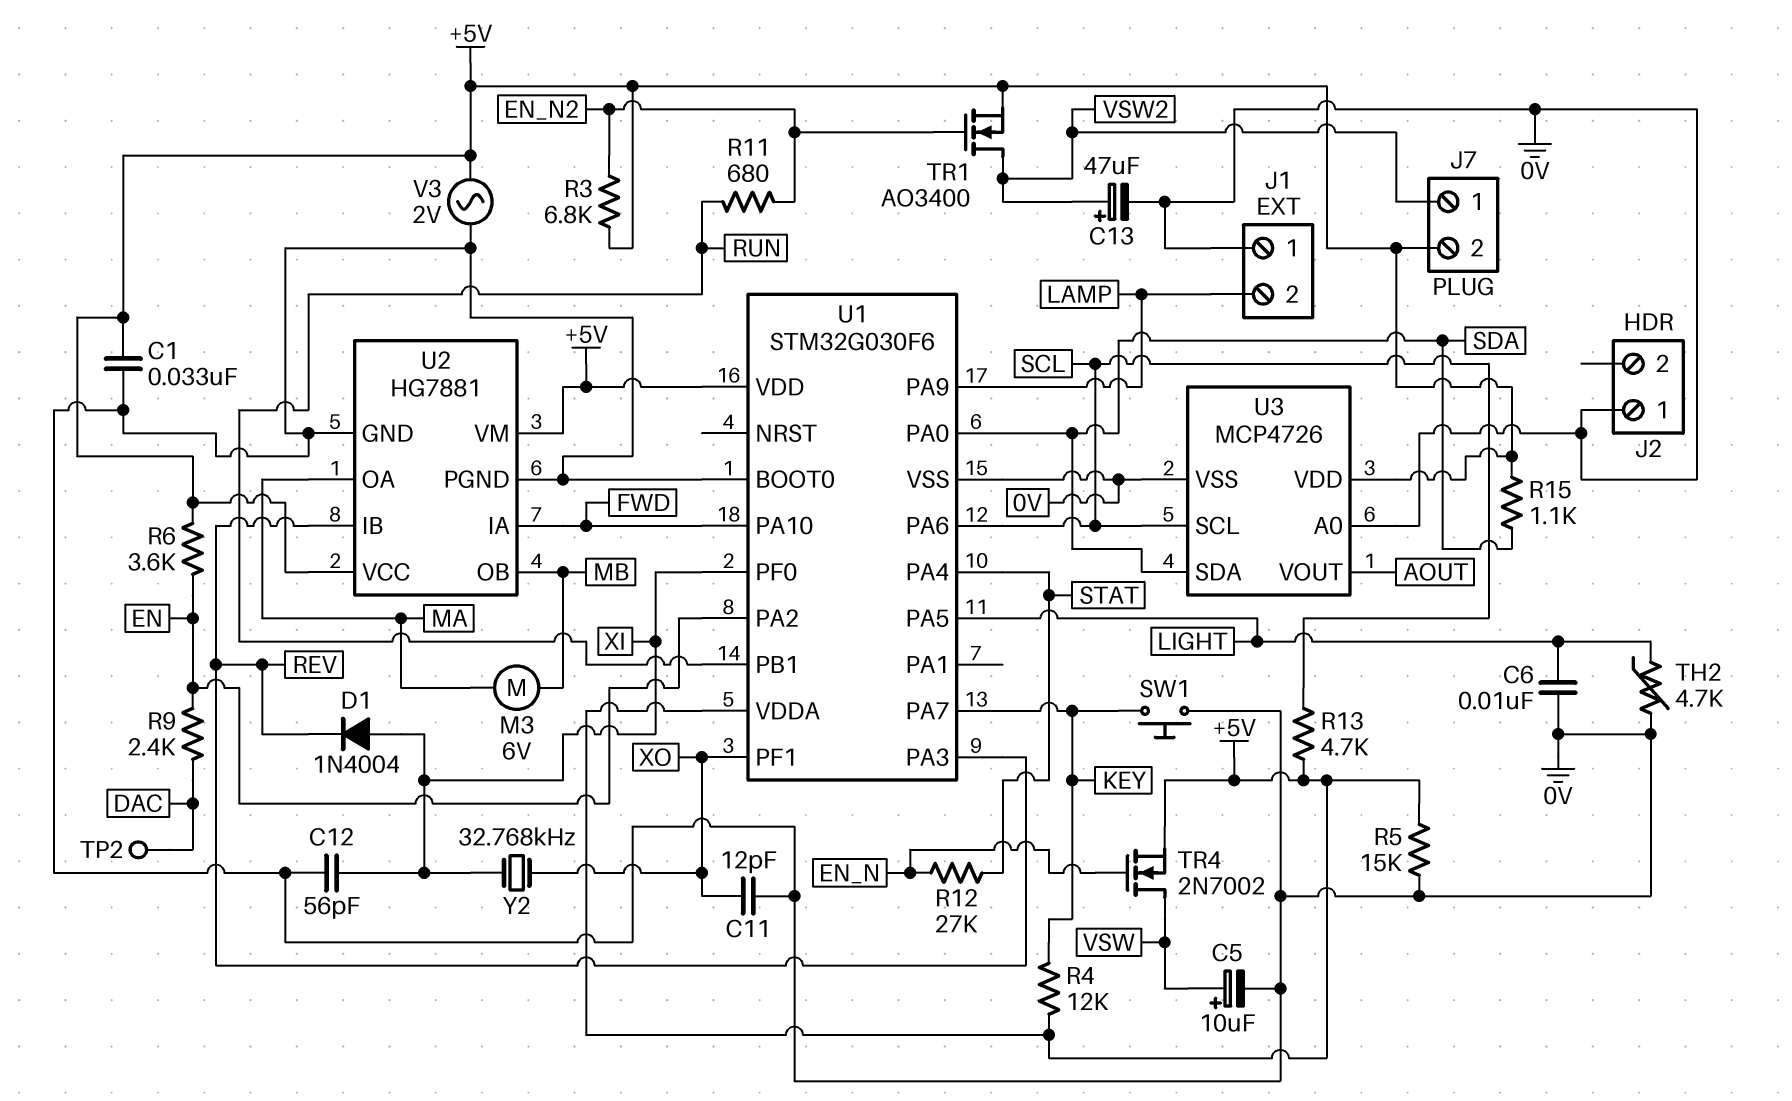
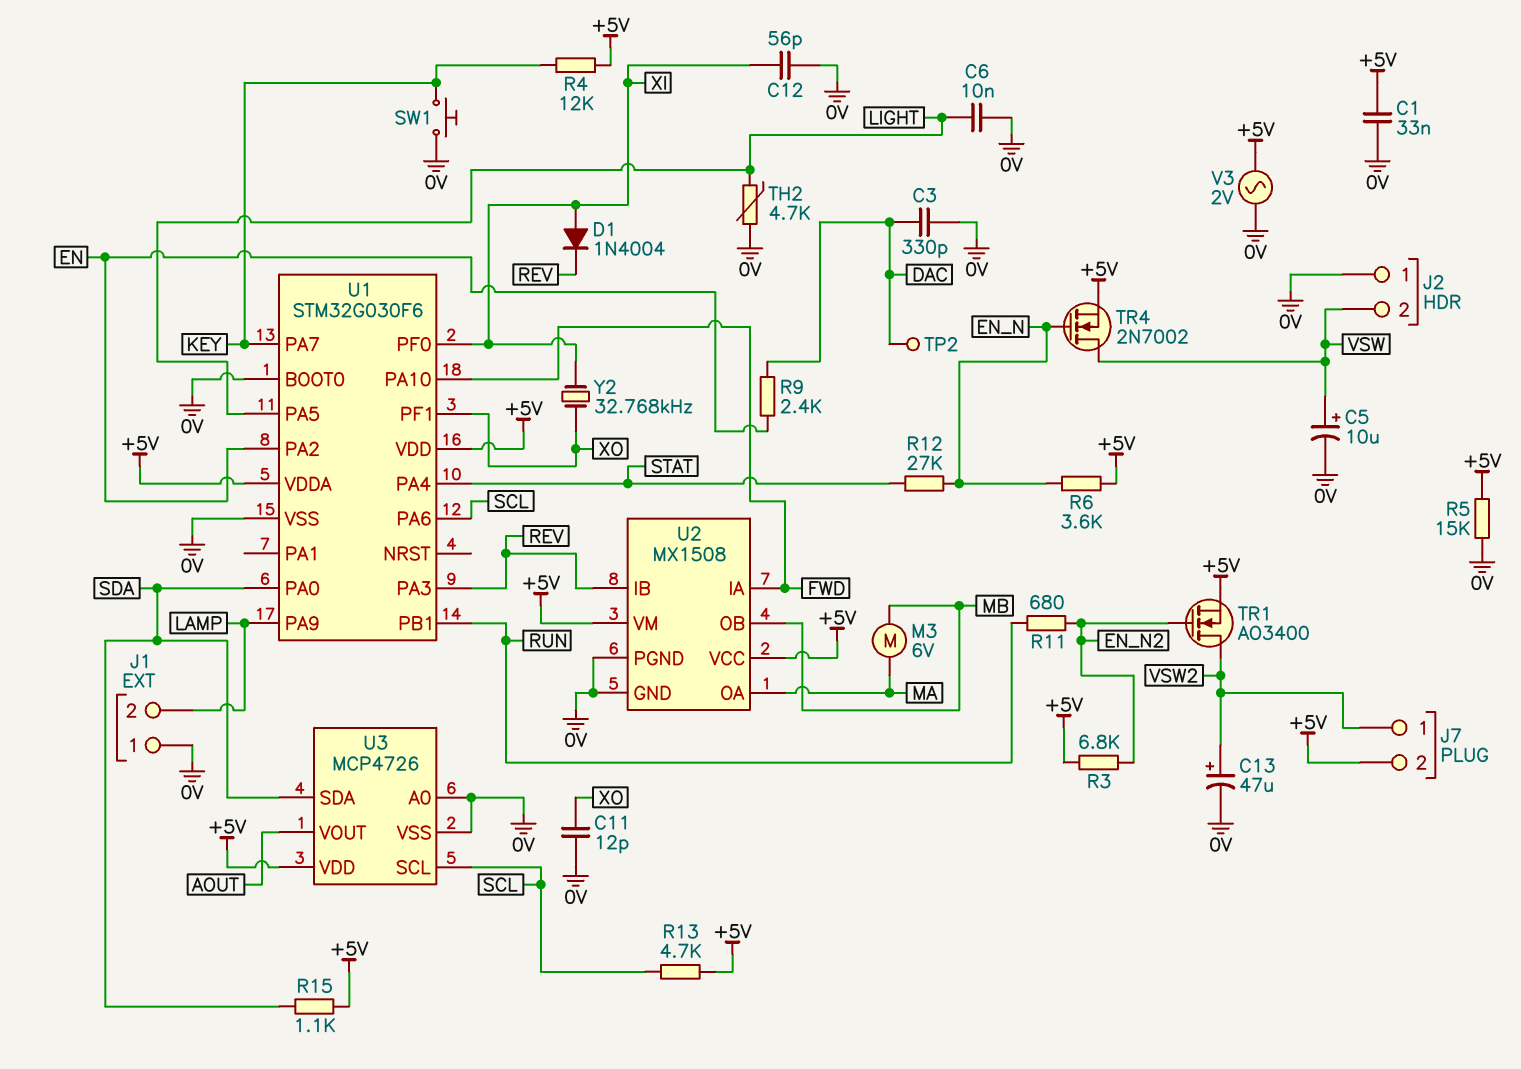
C3: none -> 330pF (0V, DAC)
J2 pin 2: none -> VSW
R6: 3.6k (+5V, EN) -> 3.6k (+5V, EN_N)
U2: HG7881 -> MX1508

